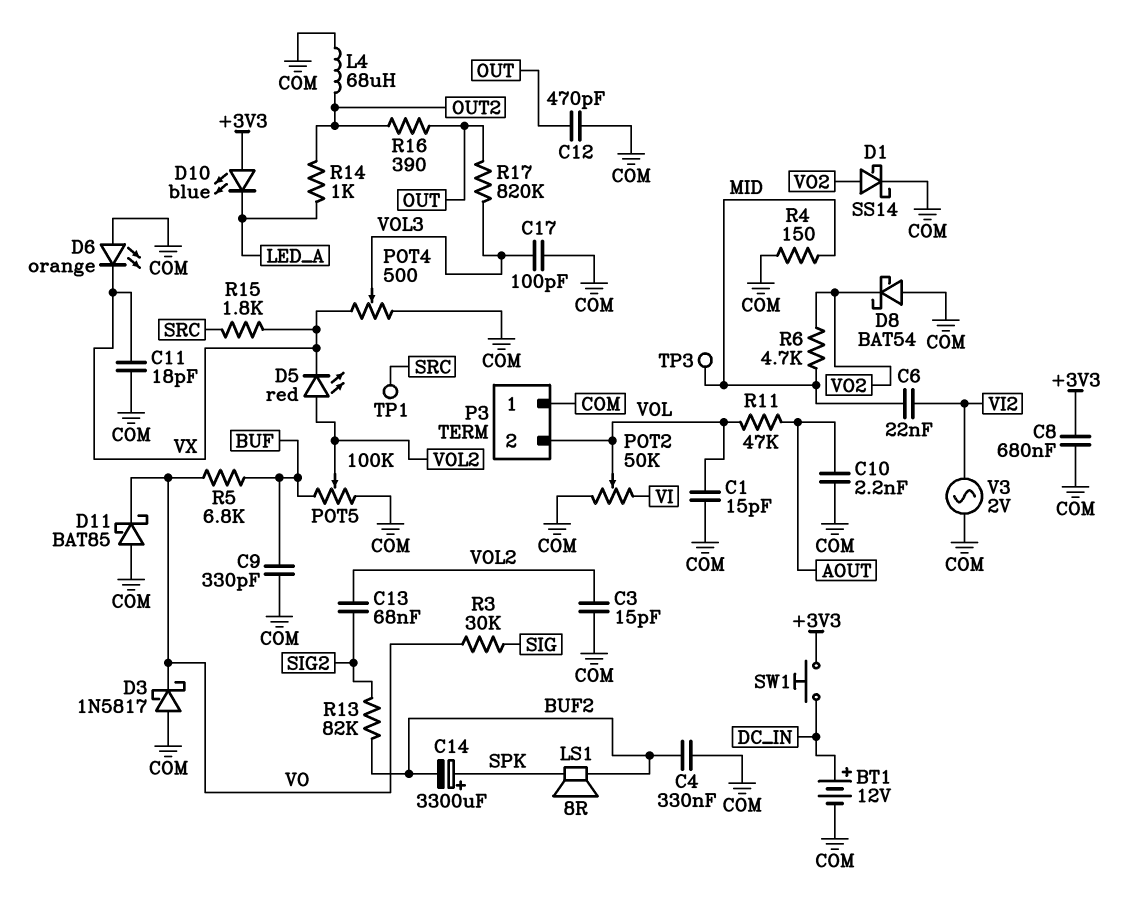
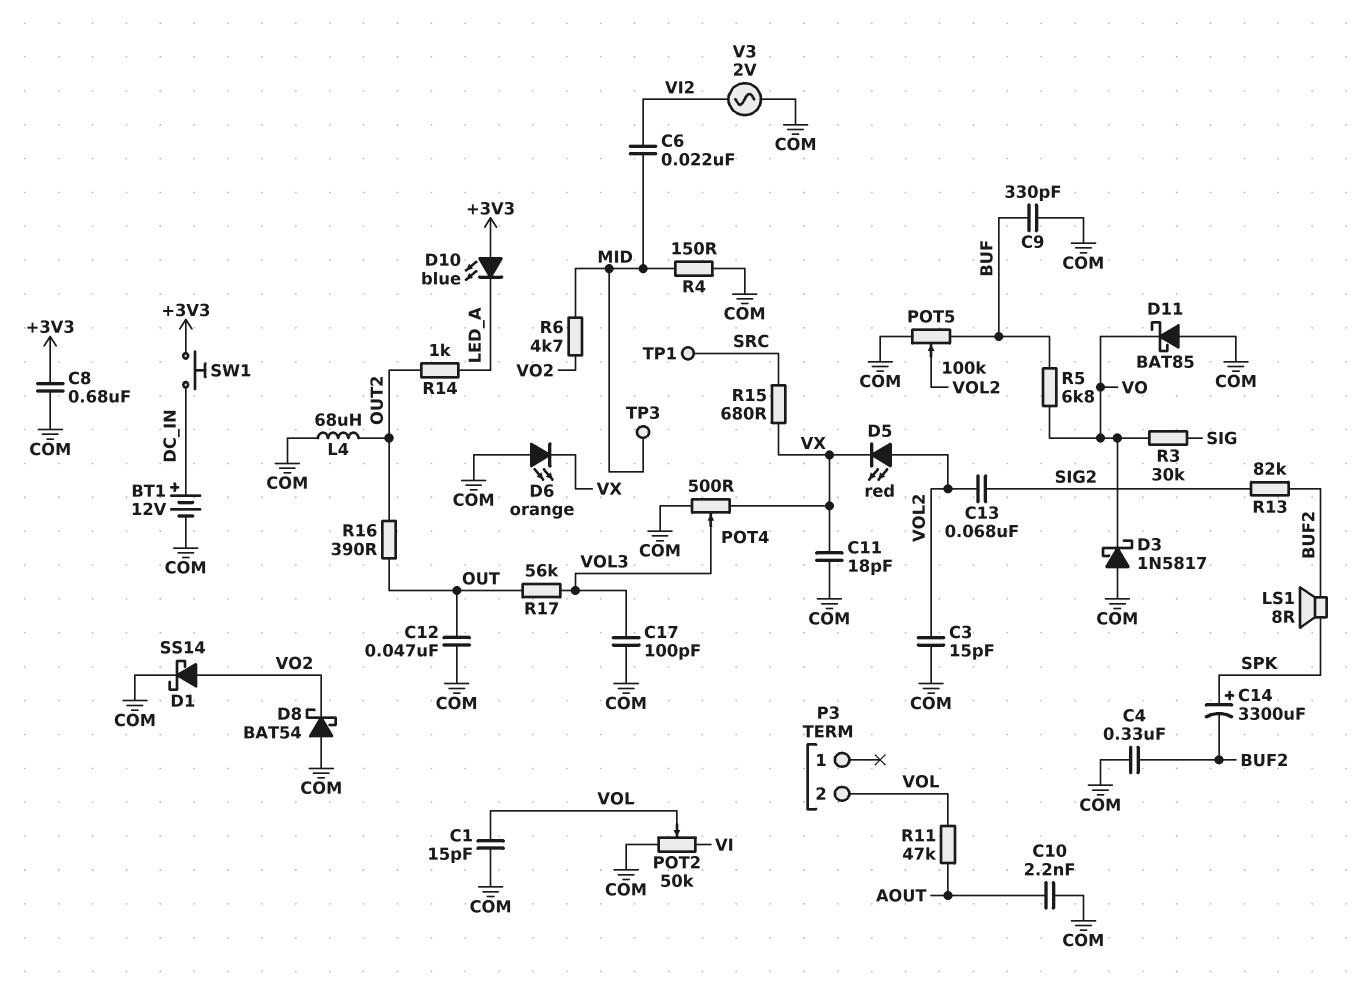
C12: 470pF (COM, OUT) -> 47nF (COM, OUT)
P3 pin 1: COM -> none
R15: 1.8k (SRC, VX) -> 680 (SRC, VX)
R17: 820k (OUT, VOL3) -> 56k (OUT, VOL3)

